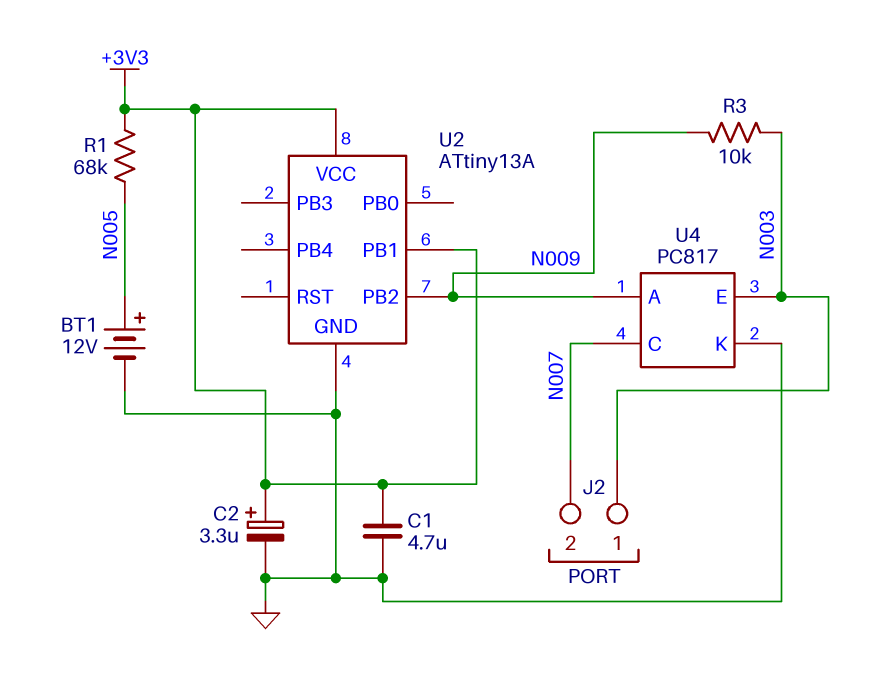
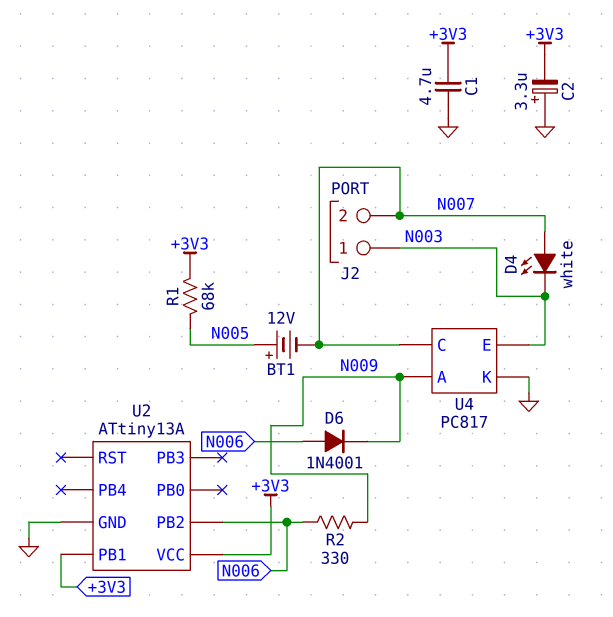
BT1: 12V (plus N005, minus GND) -> 12V (plus N005, minus N007)
C2: 3.3uF (plus +3V3, minus GND) -> 3.3uF (plus GND, minus +3V3)
D4: none -> LED white (A N007, K N003)
D6: none -> diode 1N4001 (A N006, K N009)
R2: none -> 330 (N006, N009)
R3: 10k (N003, N009) -> none
U2 pin PB2: N009 -> N006

